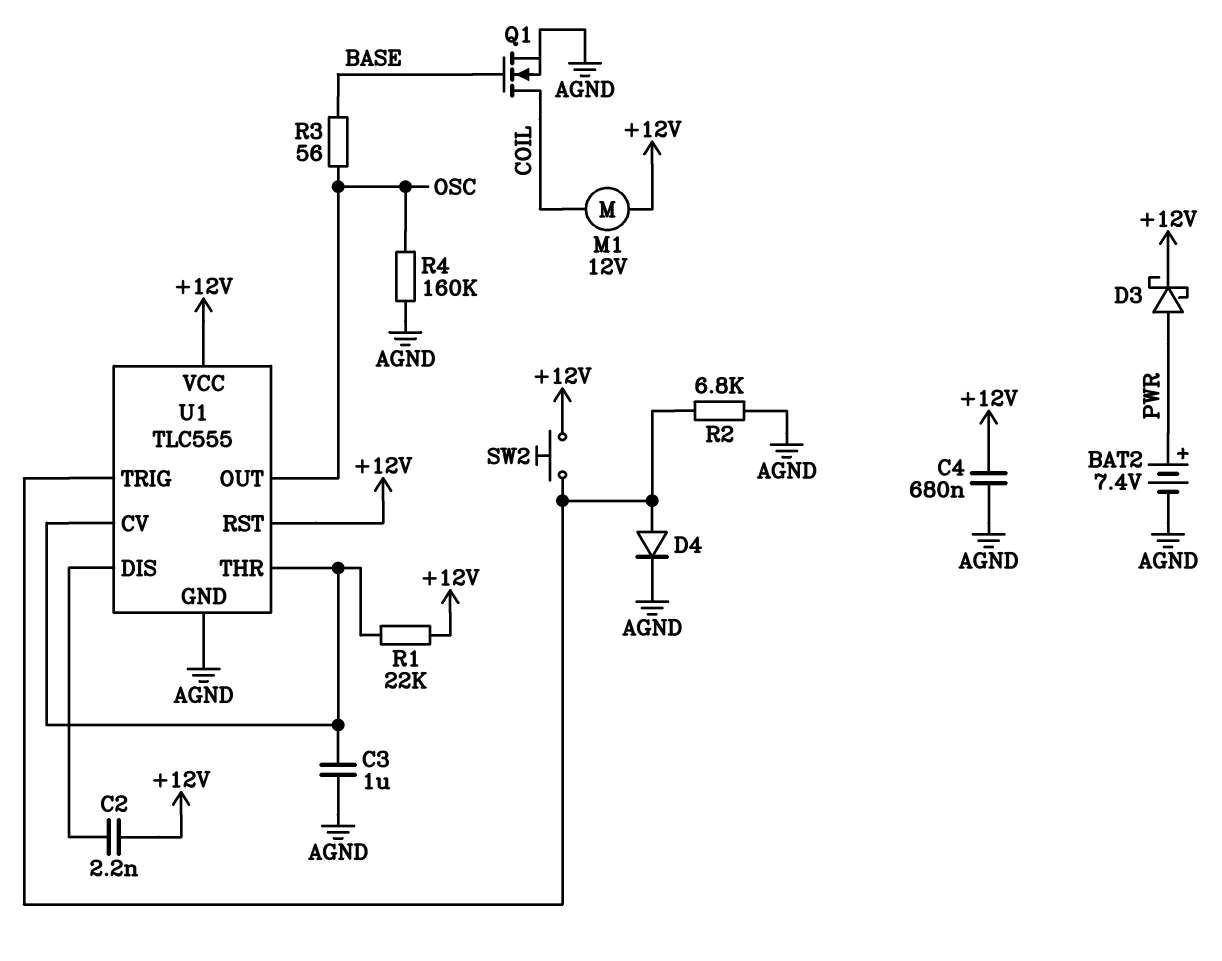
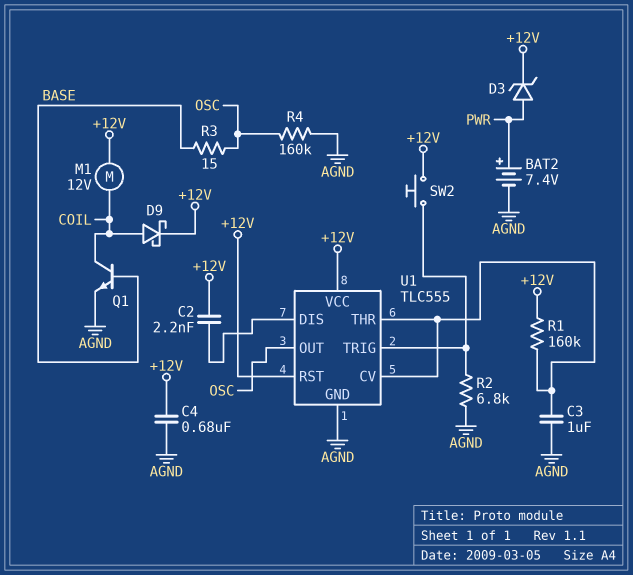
D3: schottky (A PWR, K +12V) -> zener (A PWR, K +12V)
D4: diode (A U1/TRIG, K AGND) -> none
D9: none -> schottky (A COIL, K +12V)
Q1: NMOS (G BASE, D COIL, S AGND) -> NPN (B BASE, C COIL, E AGND)
R1: 22k (+12V, U1/CV) -> 160k (+12V, U1/CV)
R3: 56 (BASE, OSC) -> 15 (BASE, OSC)

